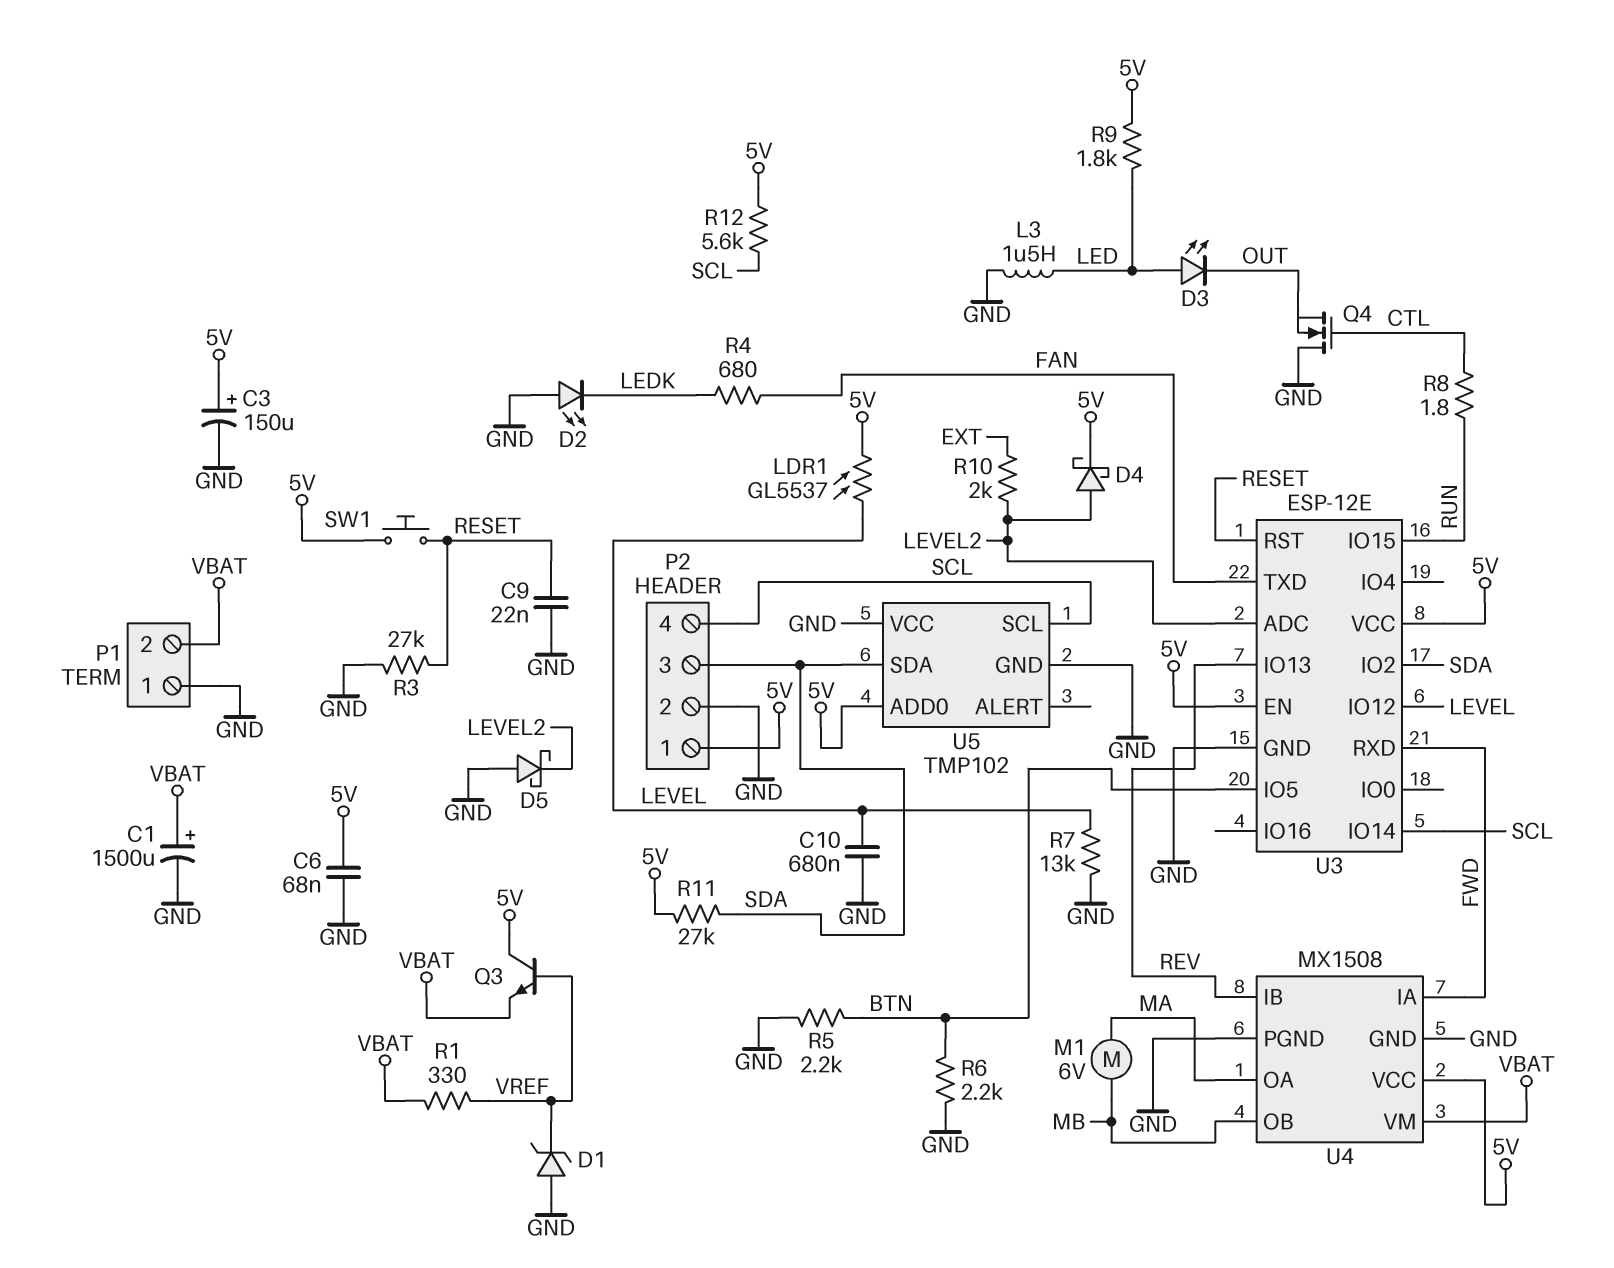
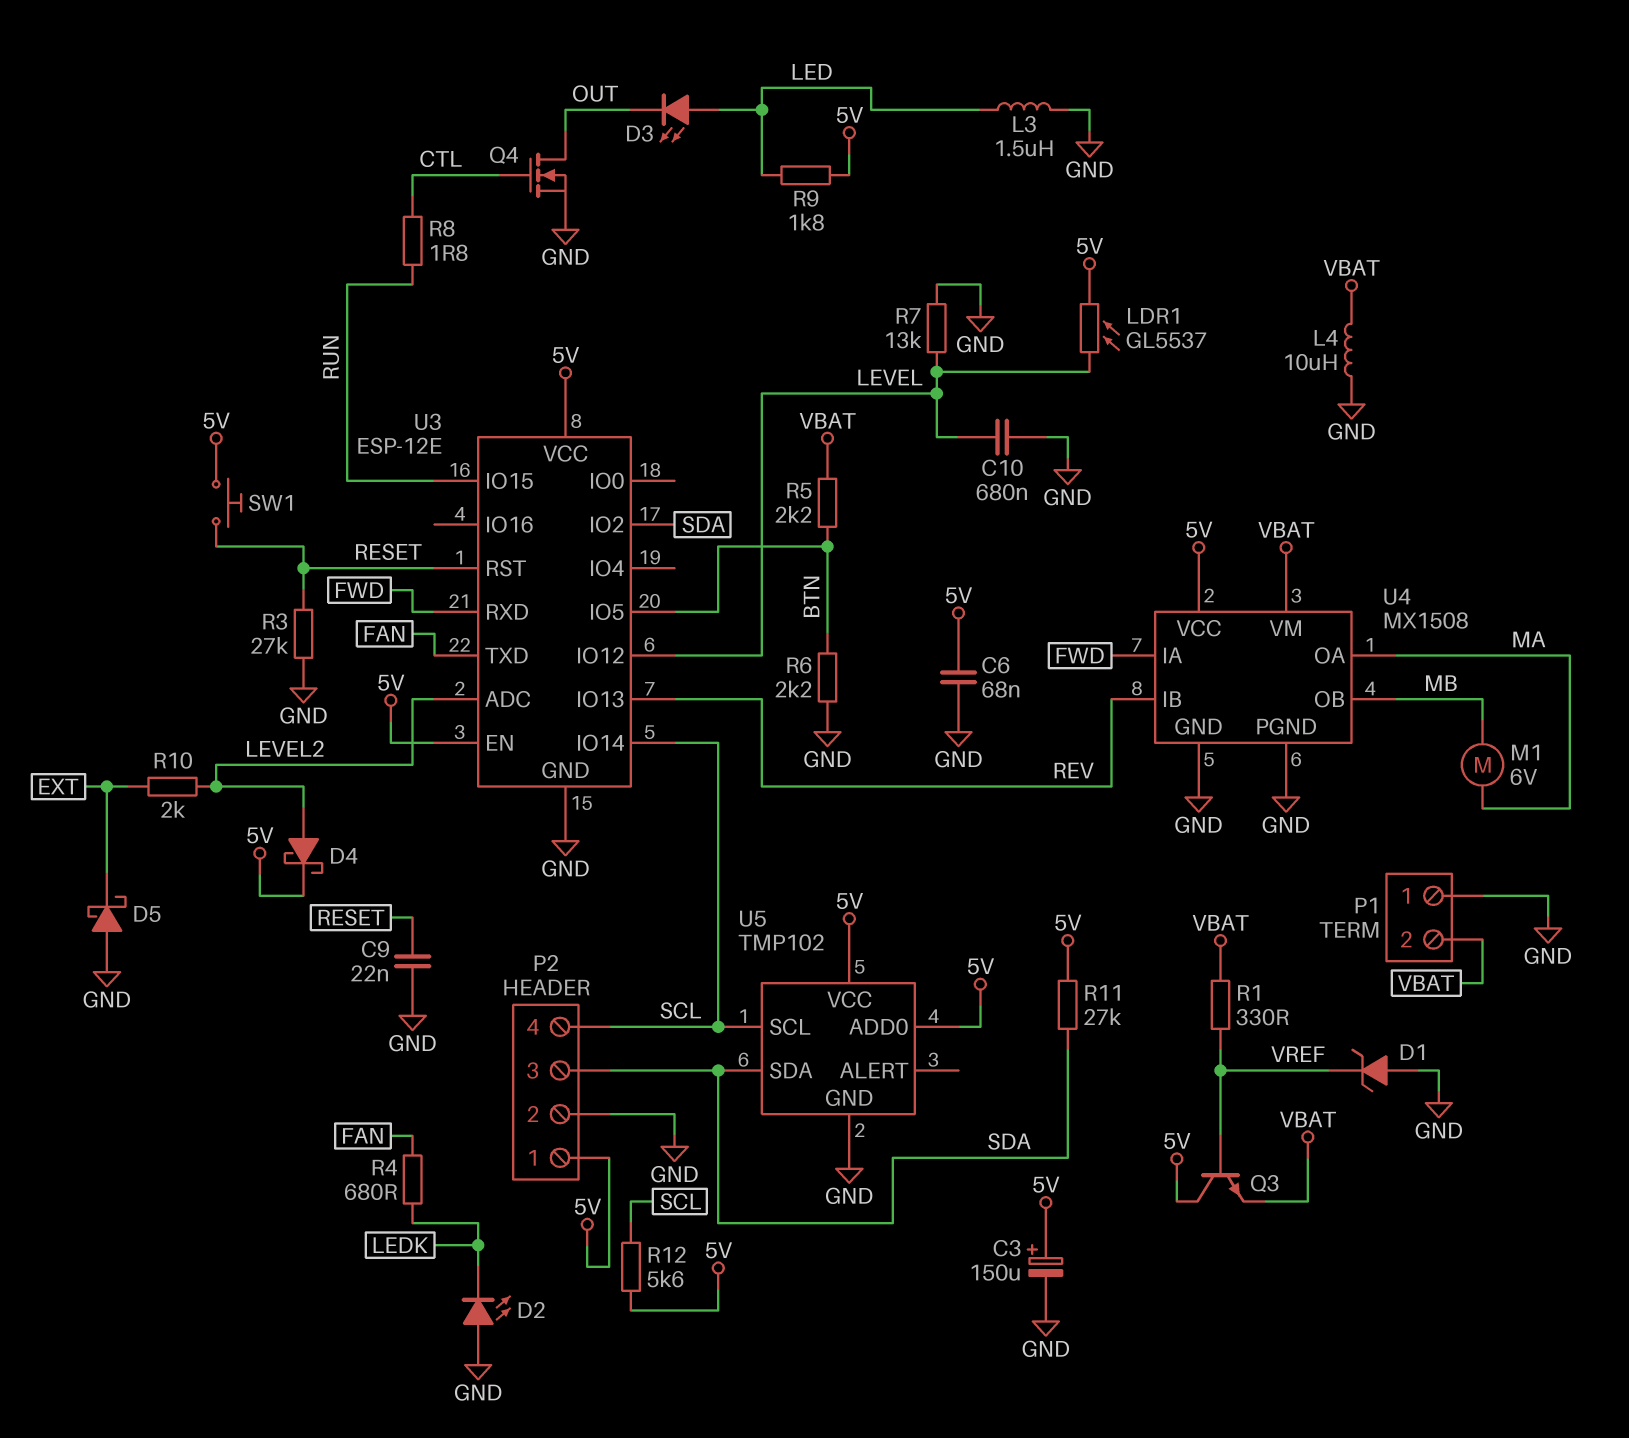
C1: 1500uF (plus VBAT, minus GND) -> none
D5: schottky (A GND, K LEVEL2) -> schottky (A GND, K EXT)
L4: none -> 10uH (GND, VBAT)
Q4: NMOS (G CTL, D GND, S OUT) -> NMOS (G CTL, D OUT, S GND)
R5: 2.2k (BTN, GND) -> 2.2k (BTN, VBAT)
U5 pin VCC: GND -> 5V

